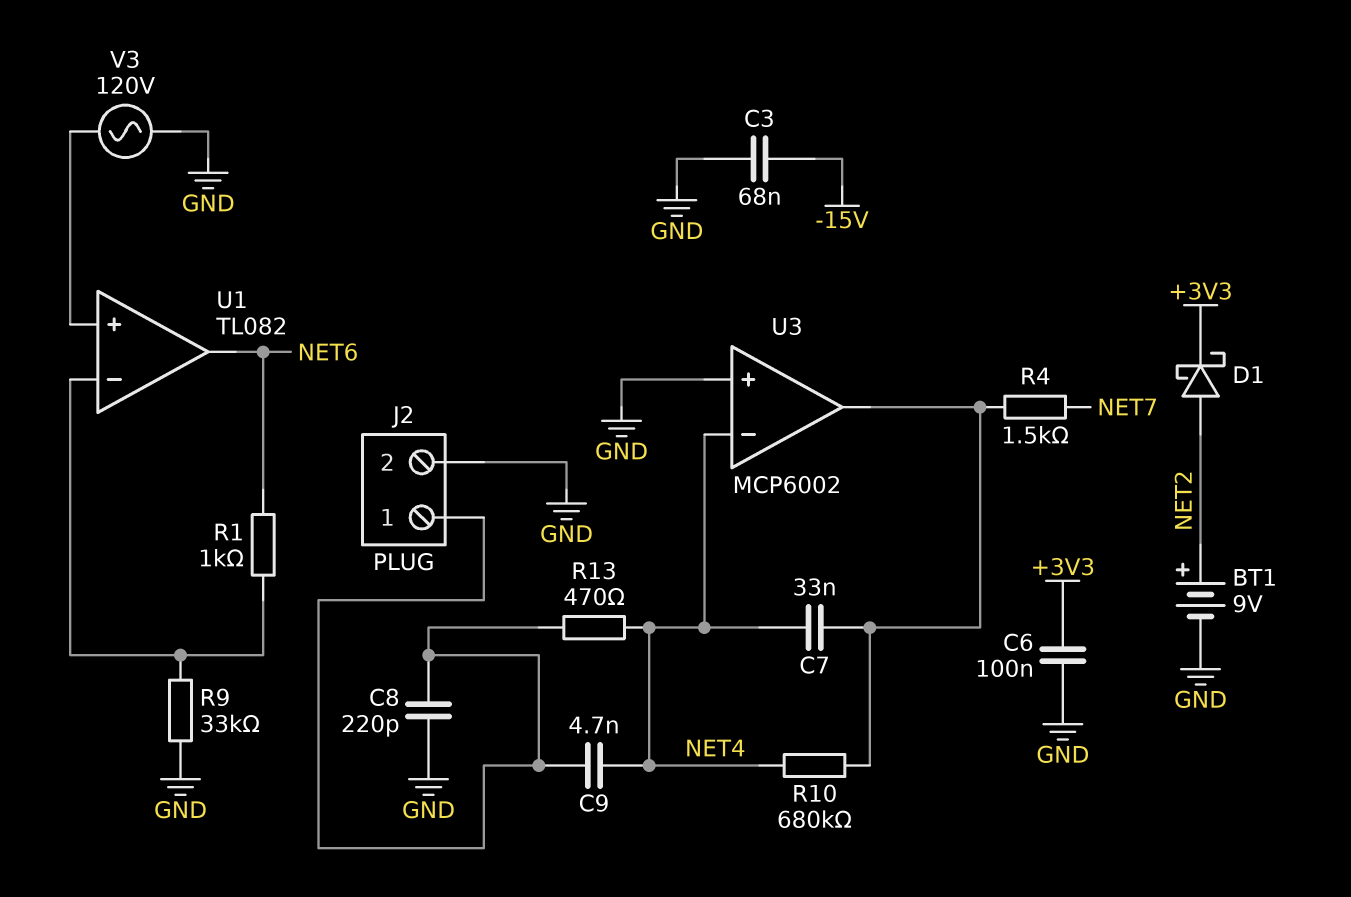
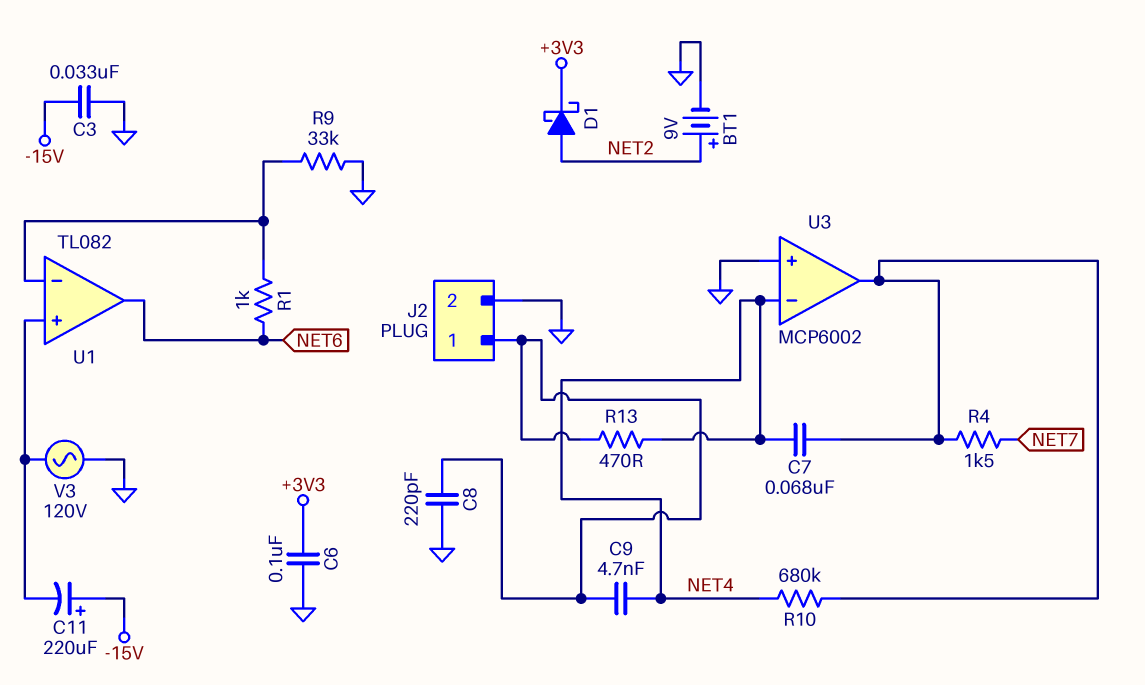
C3: 68nF (-15V, GND) -> 33nF (-15V, GND)
C7: 33nF (NET4, U3/out) -> 68nF (NET4, U3/out)
C11: none -> 220uF (plus -15V, minus U1/in+)

